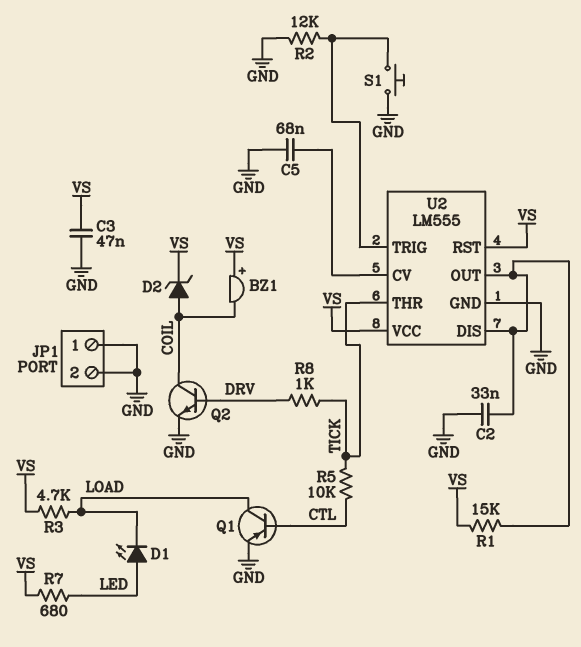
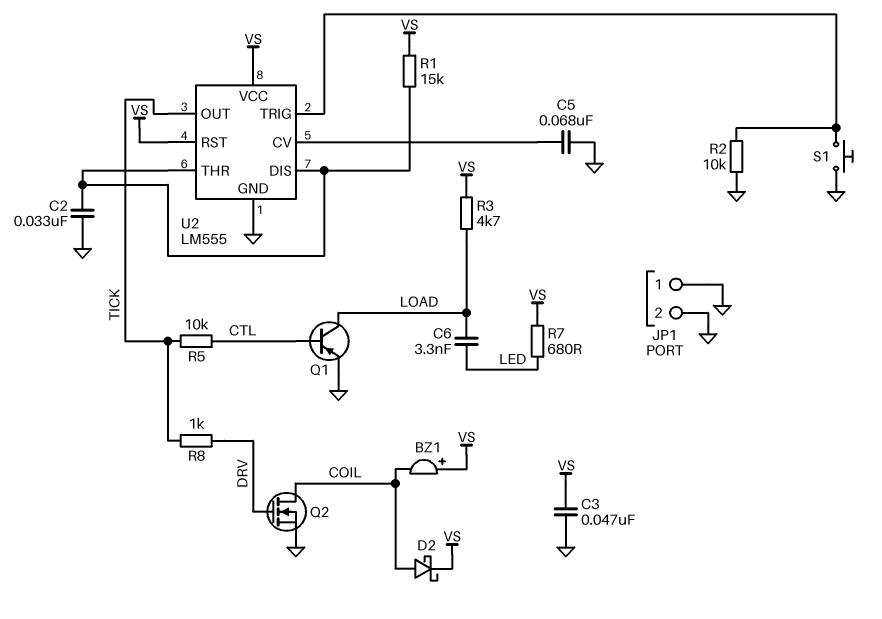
C6: none -> 3.3nF (LED, LOAD)
D1: LED (A LED, K LOAD) -> none
D2: zener (A COIL, K VS) -> schottky (A COIL, K VS)
Q2: NPN (B DRV, C COIL, E GND) -> NMOS (G DRV, D COIL, S GND)
R2: 12k (GND, U2/TRIG) -> 10k (GND, U2/TRIG)
U2 pin OUT: U2/DIS -> TICK
U2 pin THR: TICK -> U2/DIS

